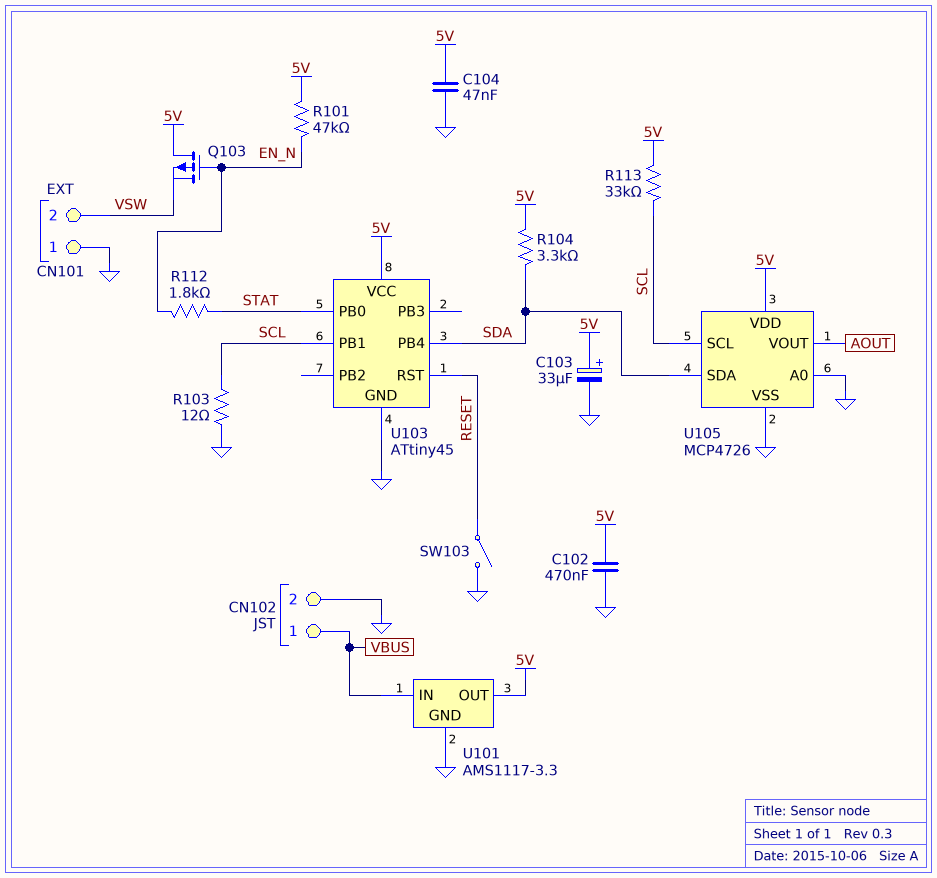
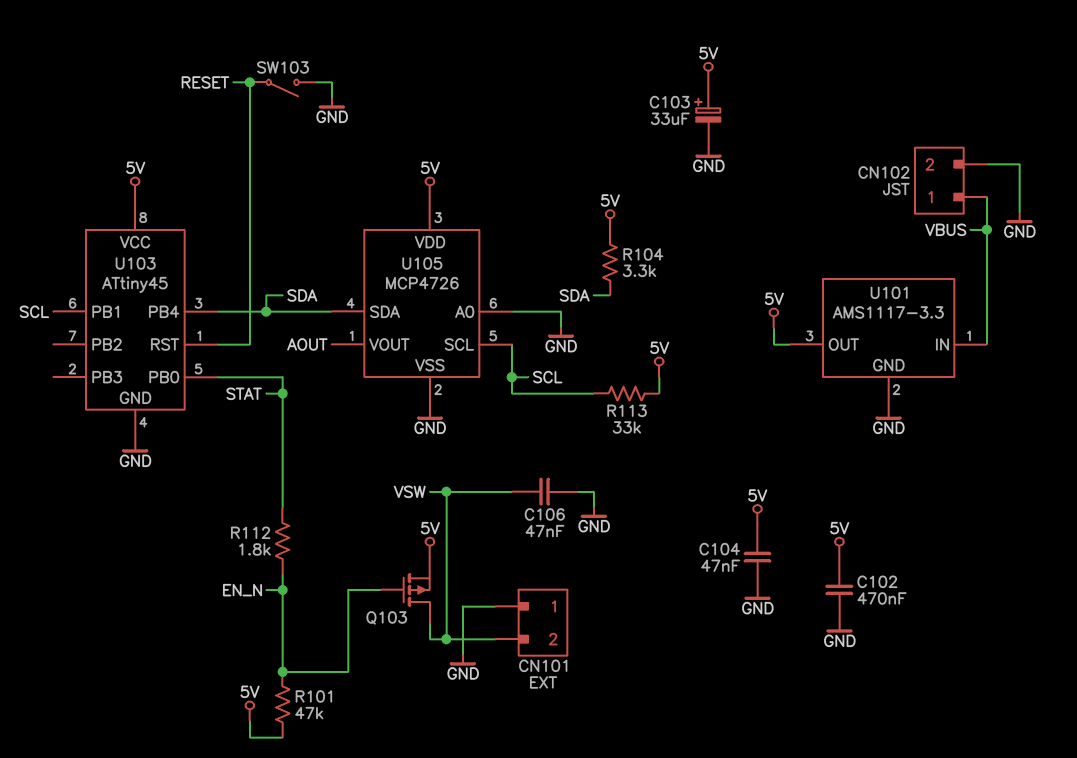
C106: none -> 47nF (GND, VSW)
Q103: PMOS (G EN_N, D 5V, S VSW) -> PMOS (G EN_N, D VSW, S 5V)
R103: 12 (GND, SCL) -> none

